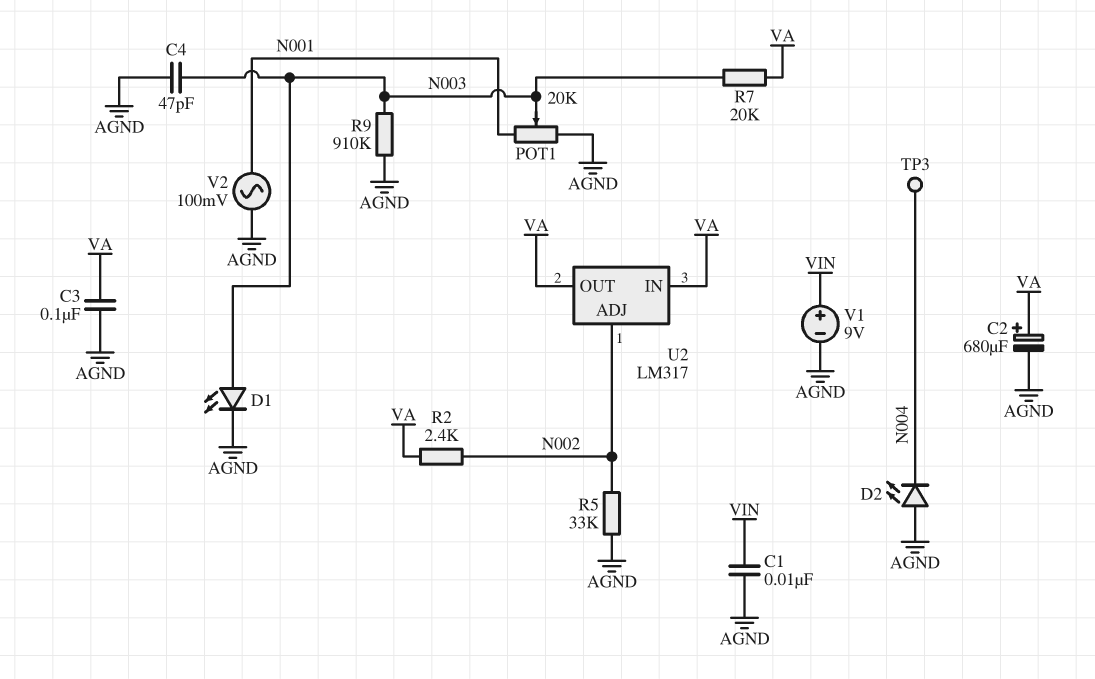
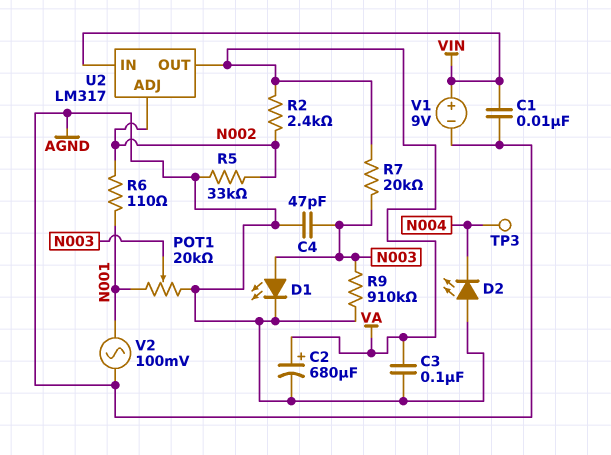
R6: none -> 110 (N001, N002)
U2 pin IN: VA -> VIN

